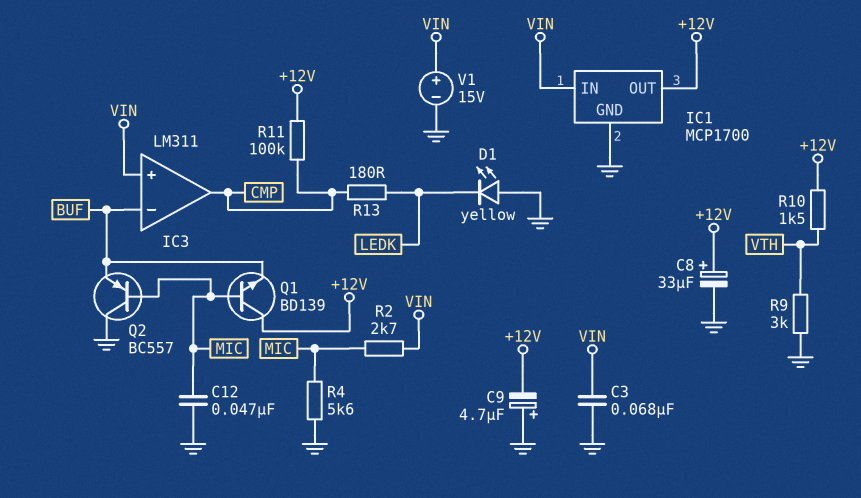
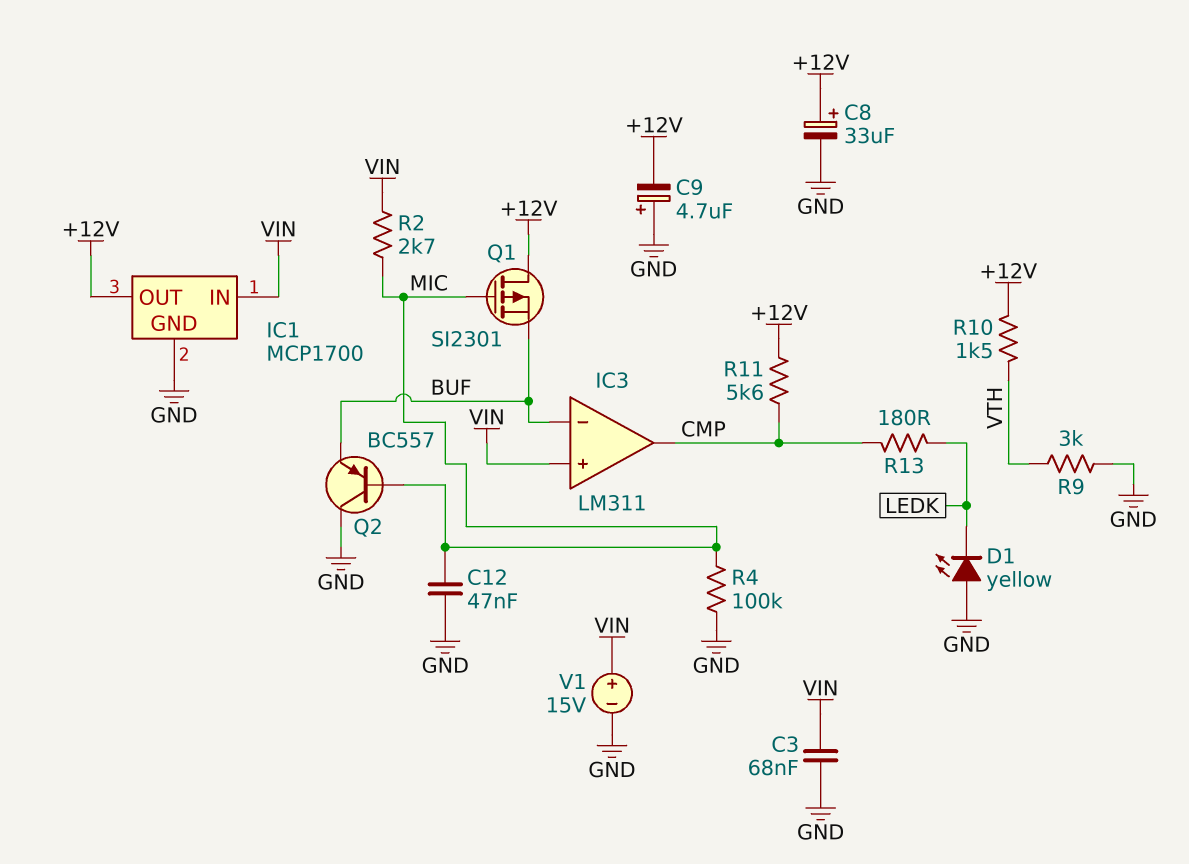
Q1: NPN BD139 (B MIC, C +12V, E BUF) -> PMOS SI2301 (G MIC, D +12V, S BUF)
R4: 5.6k (GND, MIC) -> 100k (GND, MIC)
R11: 100k (+12V, CMP) -> 5.6k (+12V, CMP)

